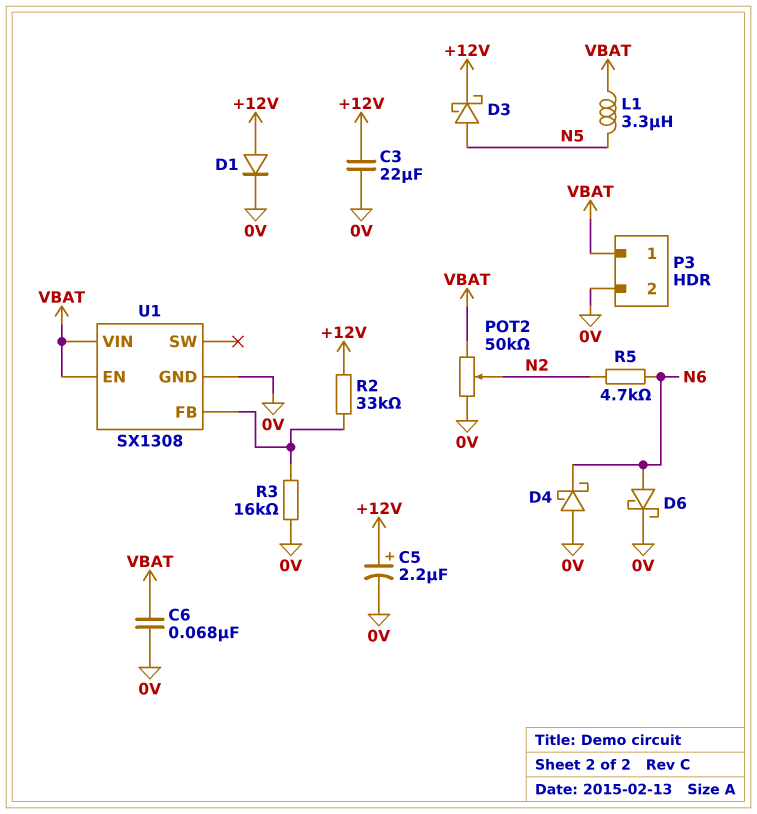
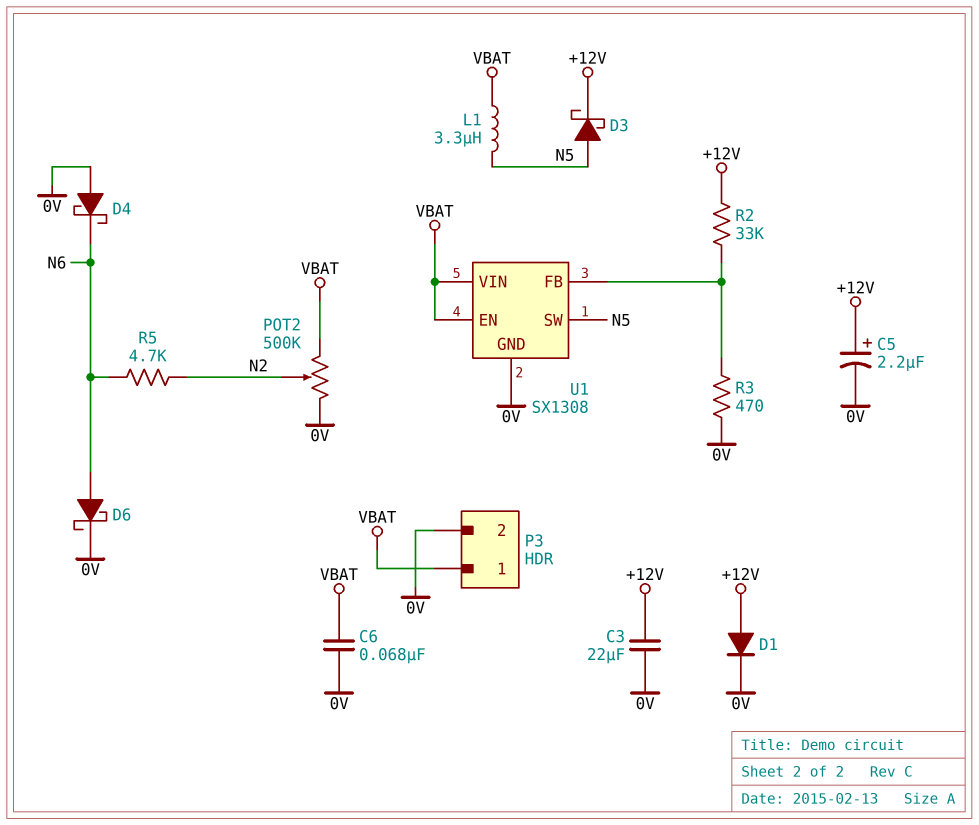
POT2: 50k (0V, VBAT, wiper N2) -> 500k (0V, VBAT, wiper N2)
R3: 16k (0V, U1/FB) -> 470 (0V, U1/FB)
U1 pin SW: none -> N5

